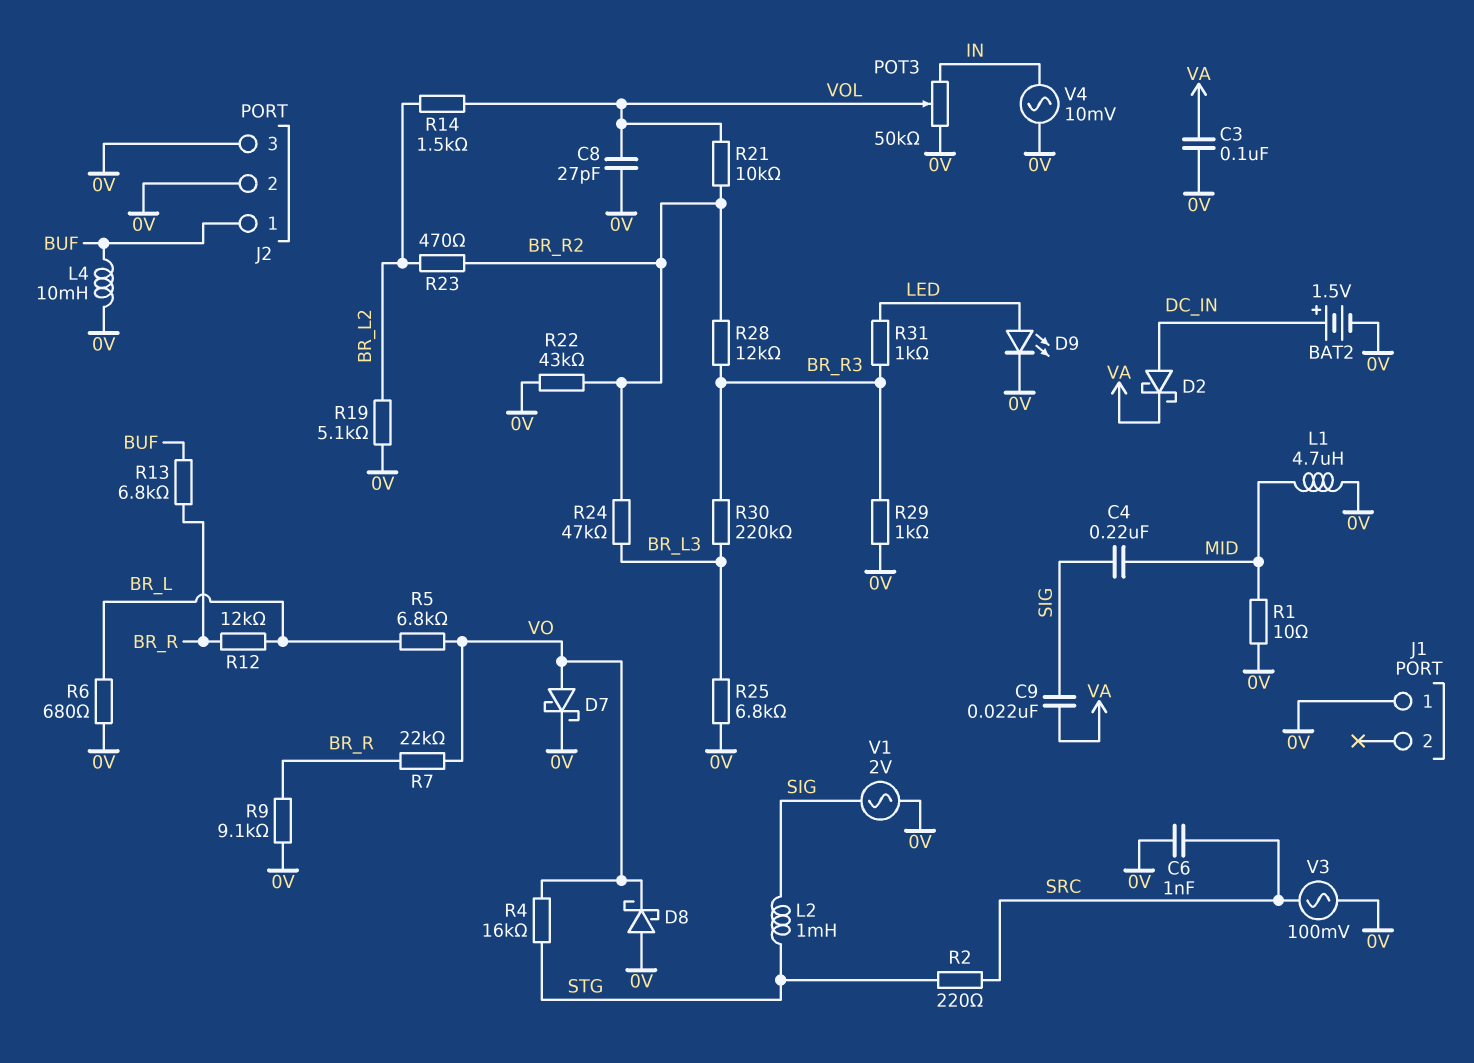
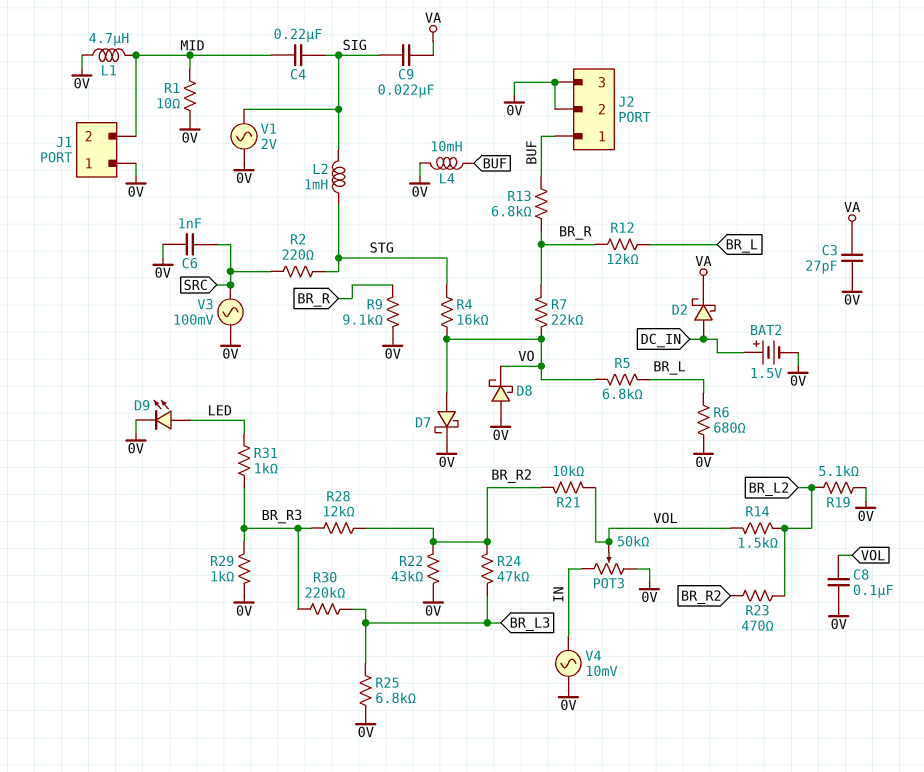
C3: 100nF (0V, VA) -> 27pF (0V, VA)
C8: 27pF (0V, VOL) -> 100nF (0V, VOL)
J1 pin 2: none -> MID

